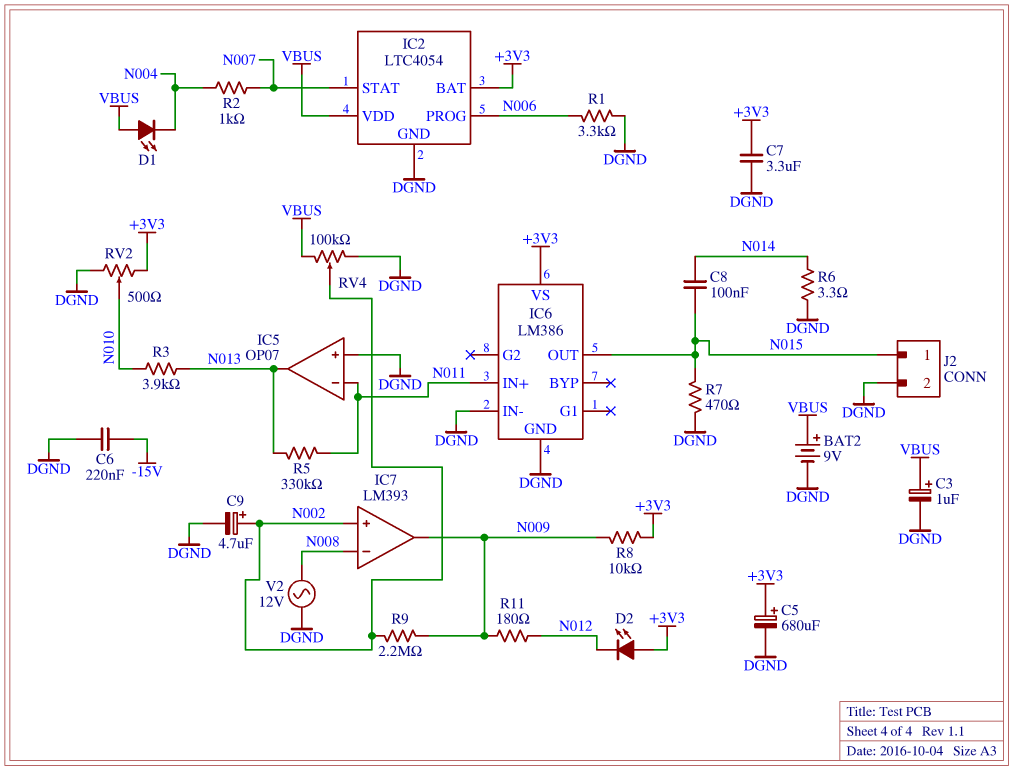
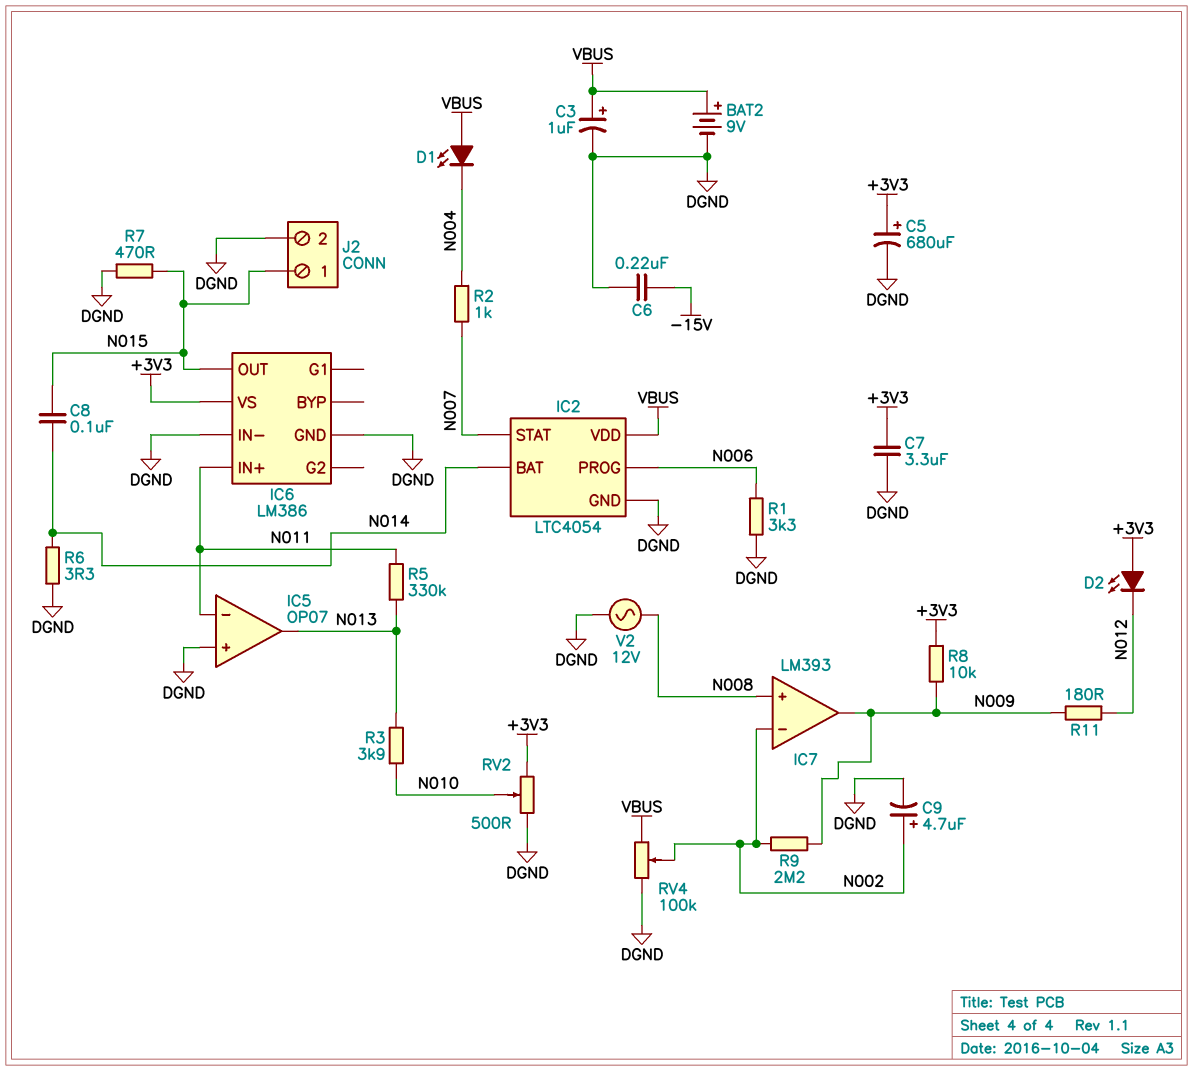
IC2 pin BAT: +3V3 -> N014
IC7 pin in+: N002 -> N008
IC7 pin in-: N008 -> N002

